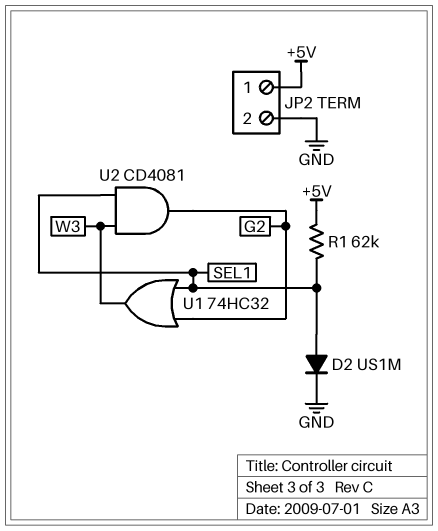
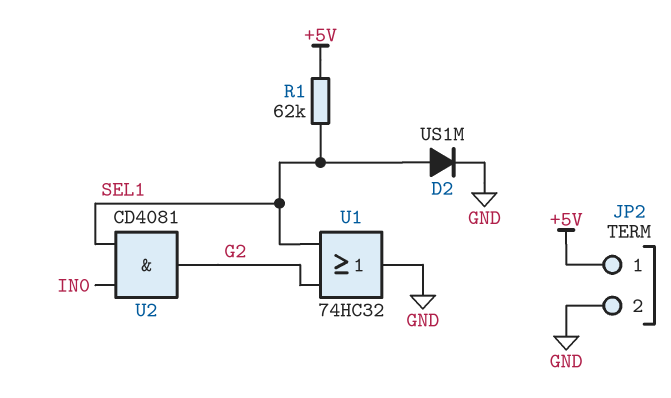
U1: OR 74HC32 (in G2, in SEL1, out W3) -> OR 74HC32 (in G2, in SEL1, out GND)
U2: AND CD4081 (in SEL1, in W3, out G2) -> AND CD4081 (in IN0, in SEL1, out G2)

